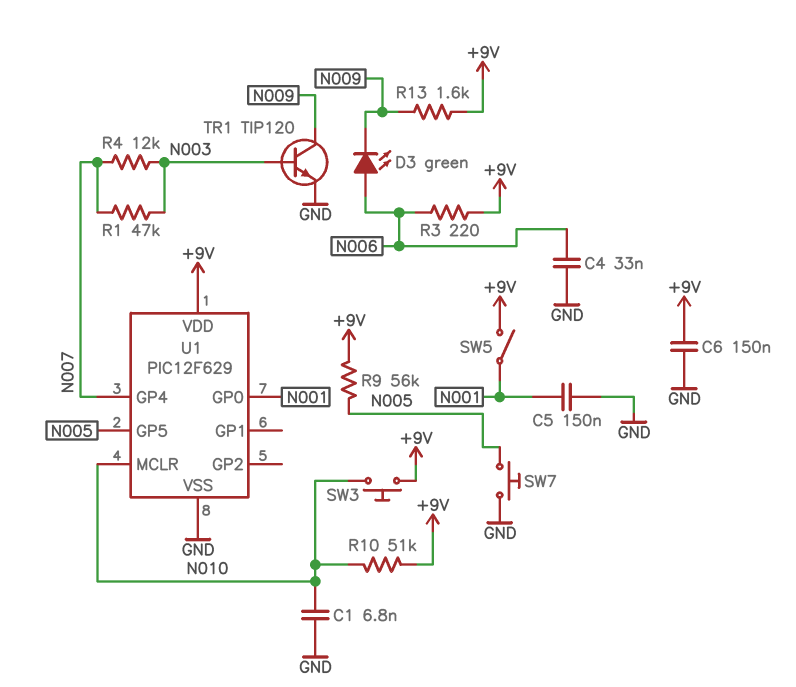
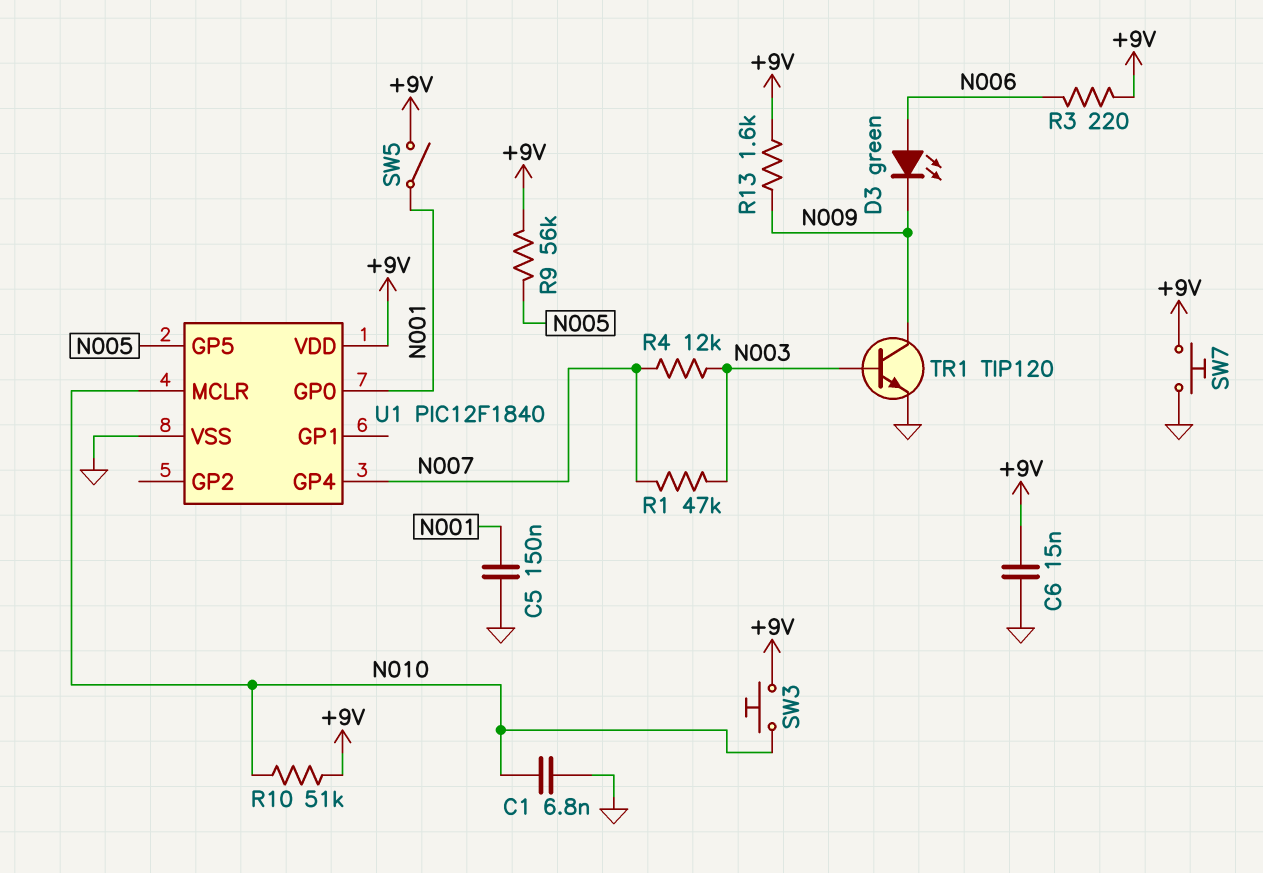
C4: 33nF (GND, N006) -> none
C6: 150nF (+9V, GND) -> 15nF (+9V, GND)
SW7: button (GND, N005) -> button (+9V, GND)
U1: PIC12F629 -> PIC12F1840

